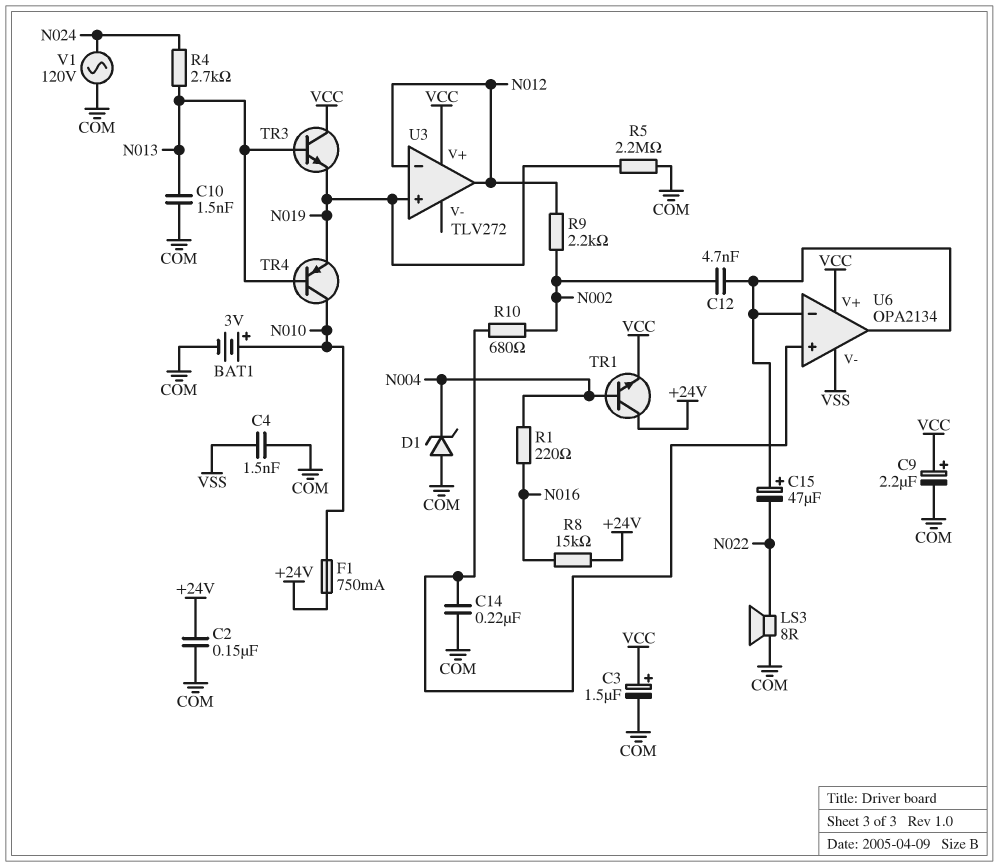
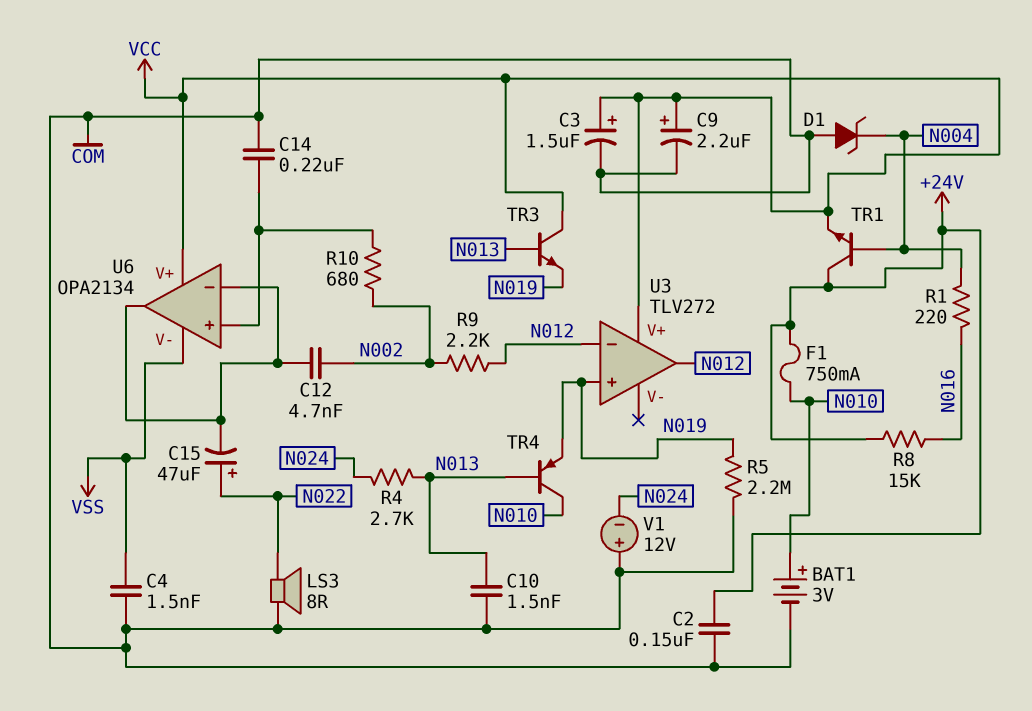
C15: 47uF (plus U6/in-, minus N022) -> 47uF (plus N022, minus U6/in-)
V1: AC 120V (COM, N024) -> 12V (plus COM, minus N024)

